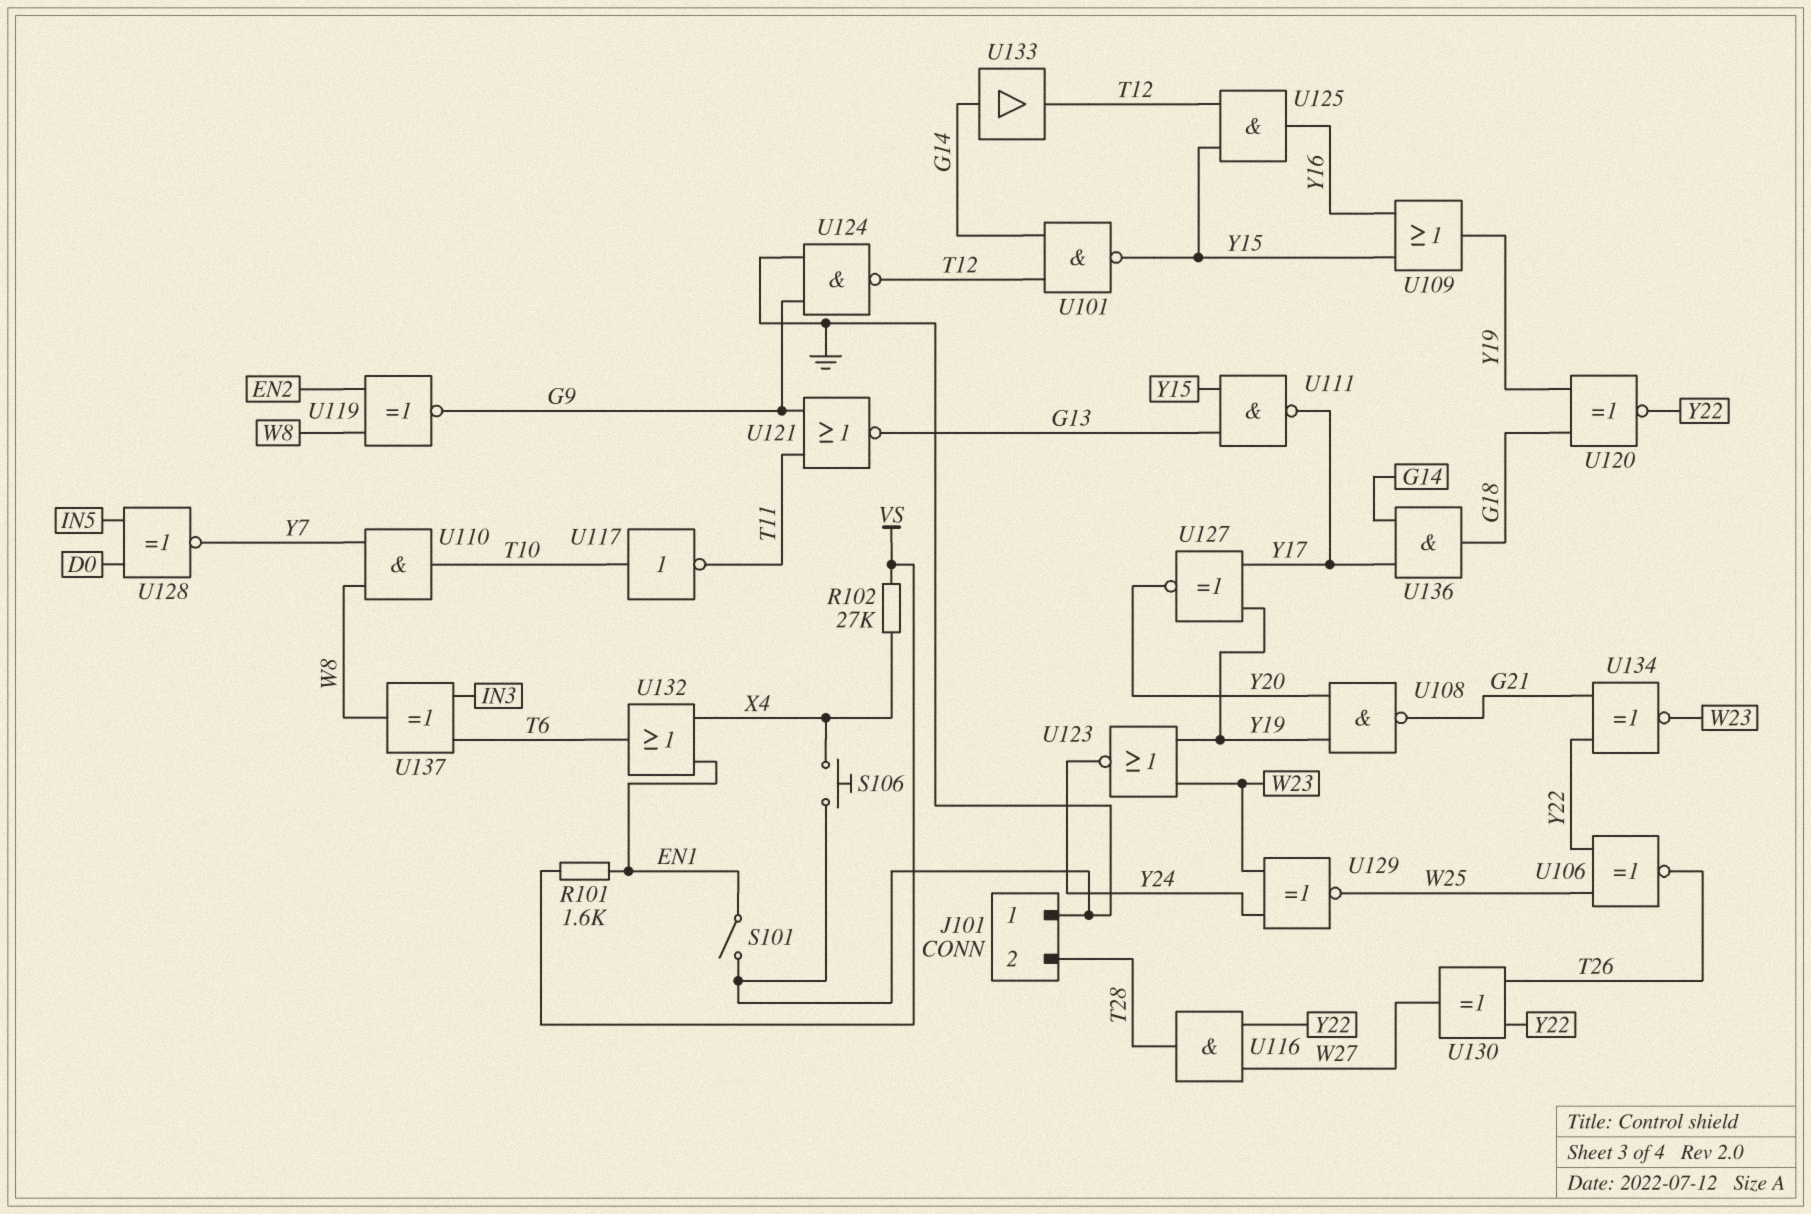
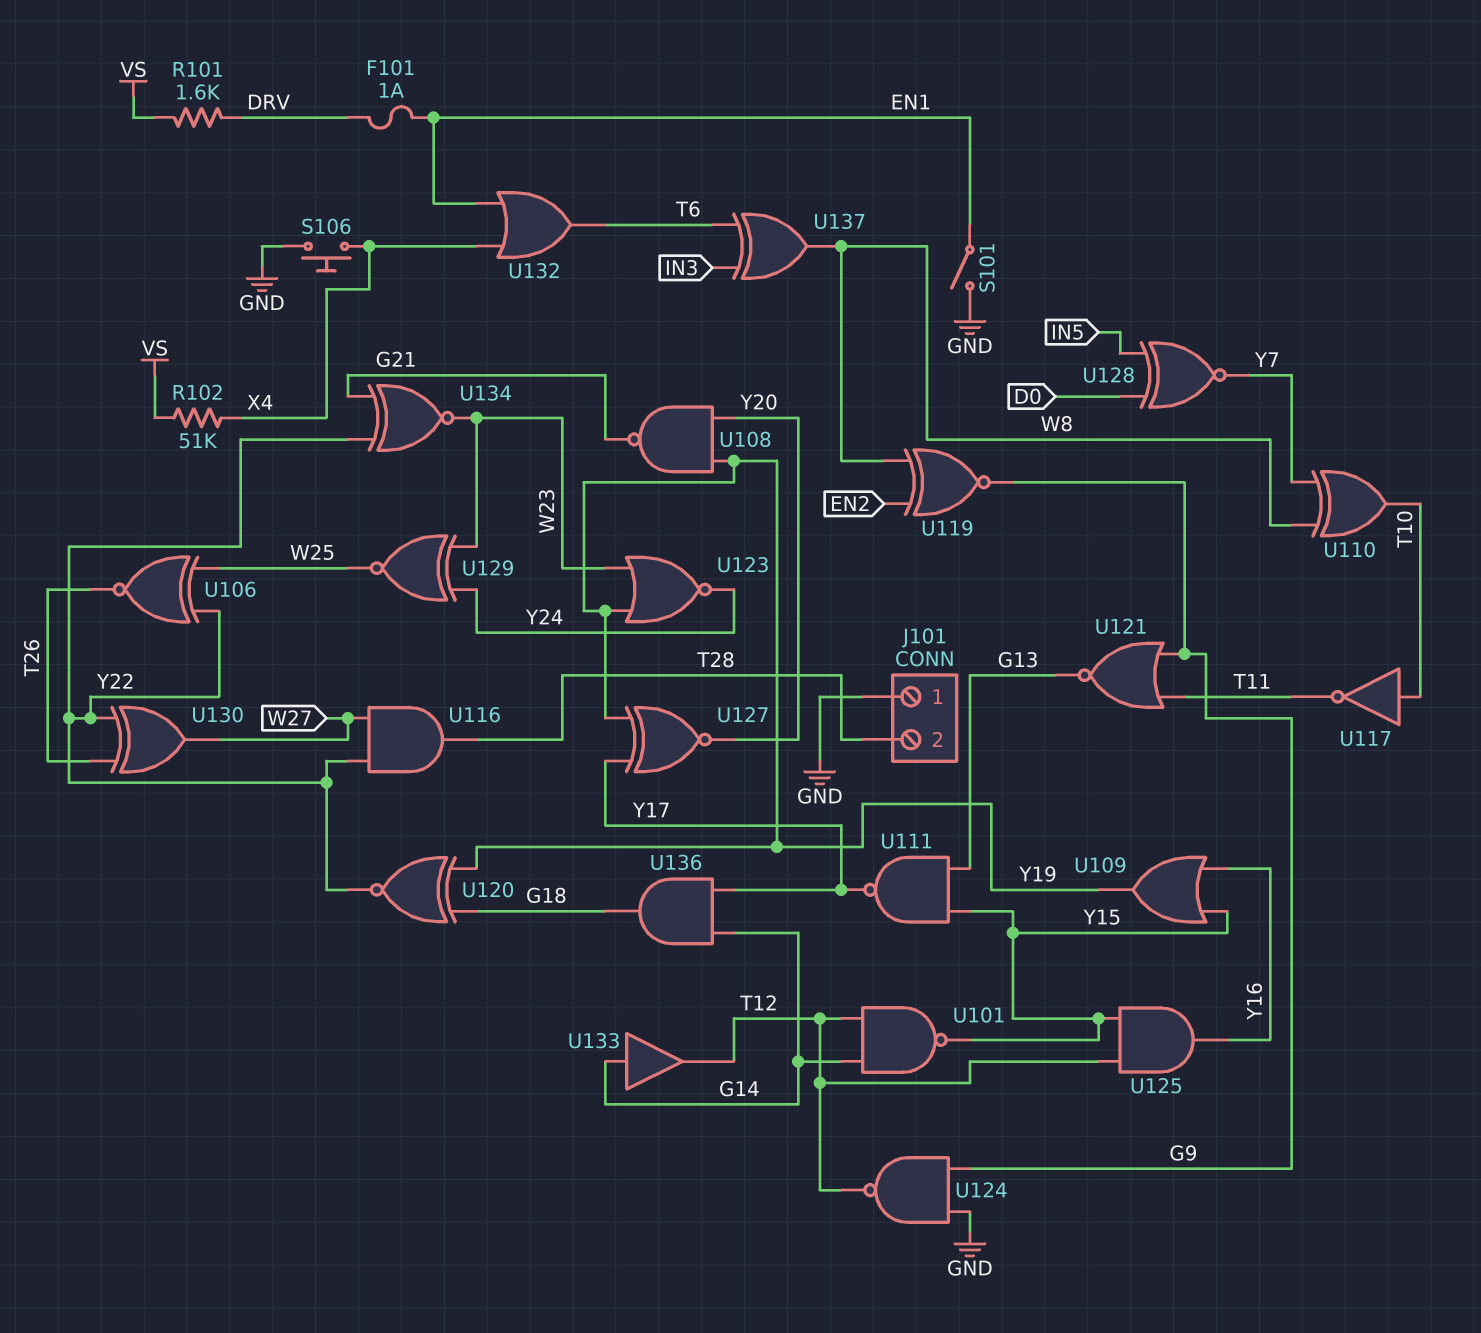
F101: none -> 1A (DRV, EN1)
R101: 1.6k (EN1, VS) -> 1.6k (DRV, VS)
R102: 27k (VS, X4) -> 51k (VS, X4)
U110: AND (in W8, in Y7, out T10) -> XOR (in W8, in Y7, out T10)

